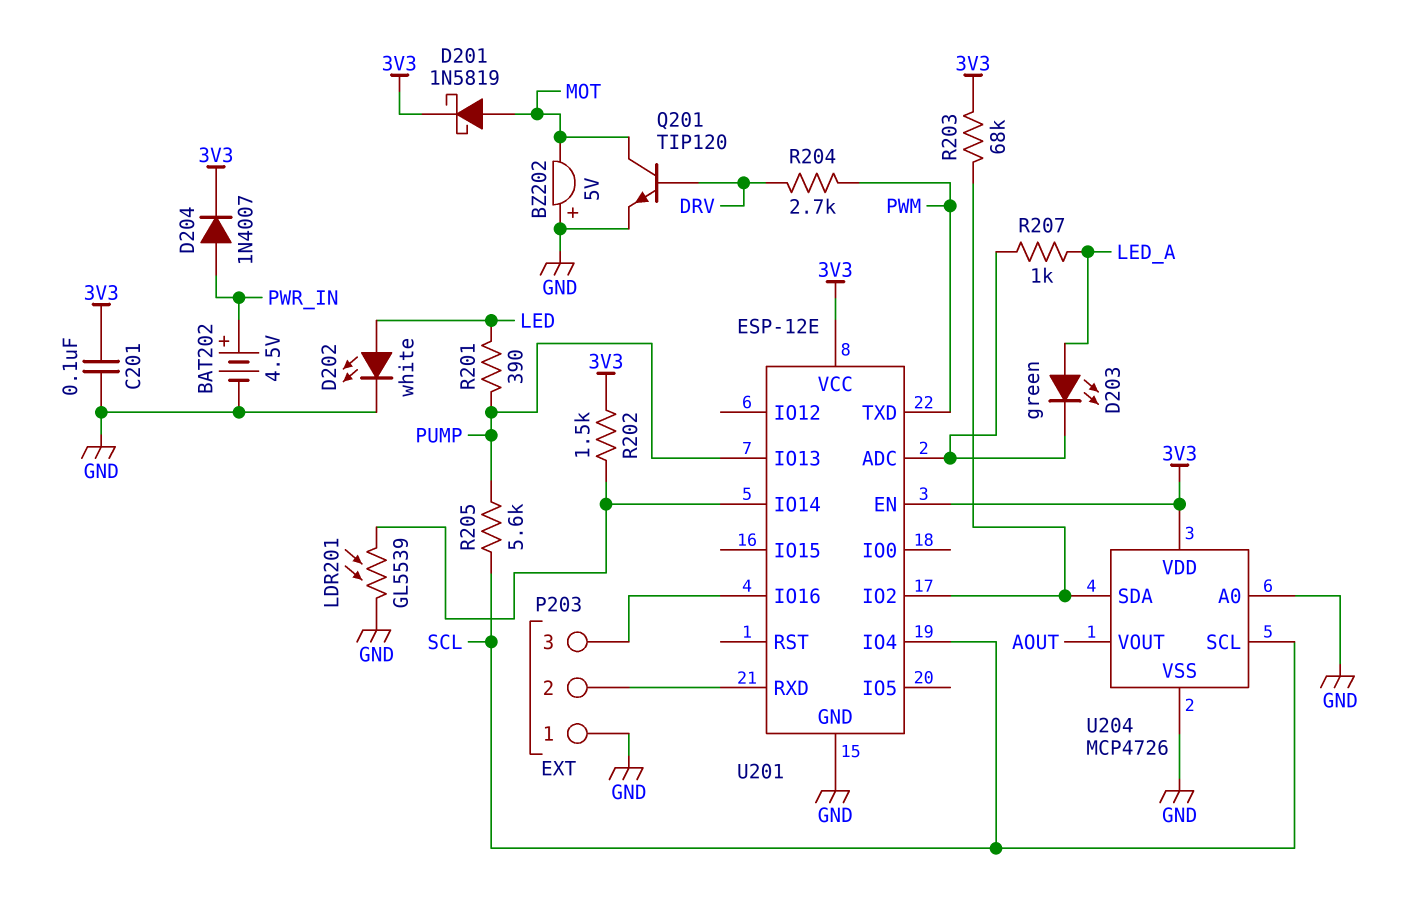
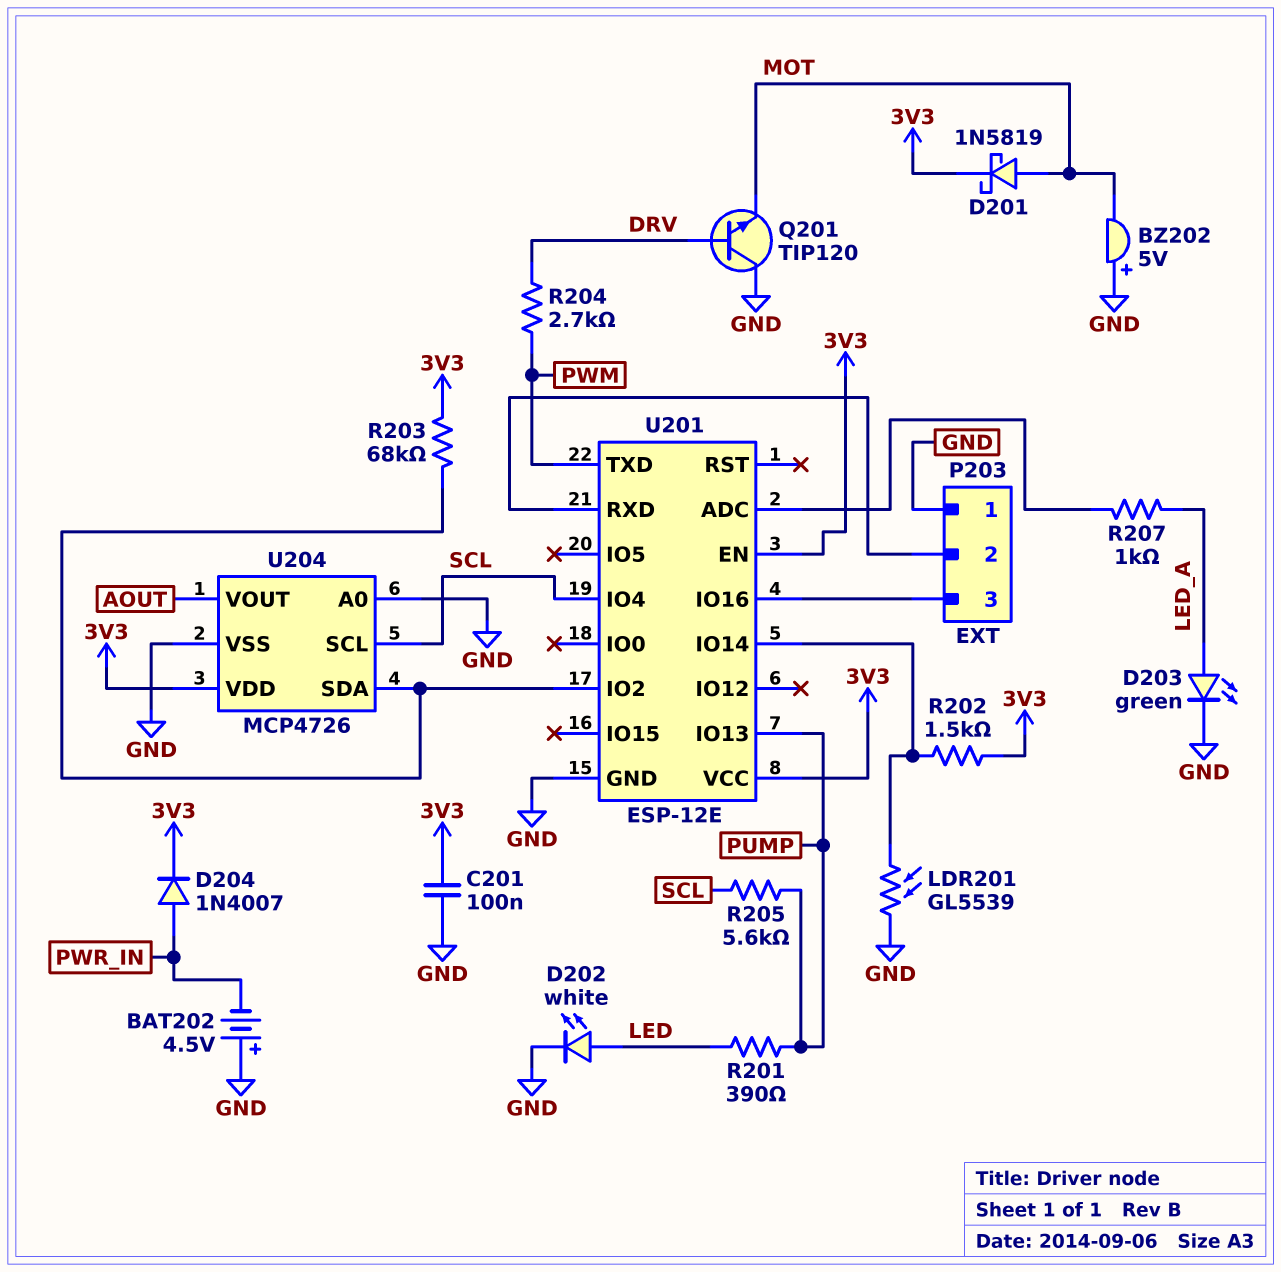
BAT202: 4.5V (plus PWR_IN, minus GND) -> 4.5V (plus GND, minus PWR_IN)
D203: LED green (A LED_A, K U201/ADC) -> LED green (A LED_A, K GND)
Q201: NPN TIP120 (B DRV, C MOT, E GND) -> NPN TIP120 (B DRV, C GND, E MOT)

